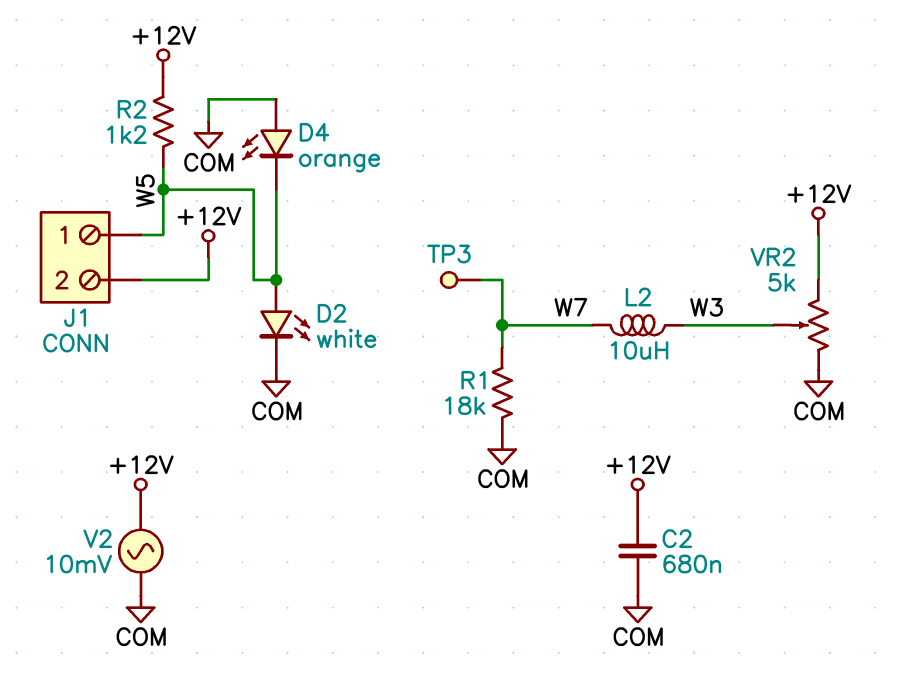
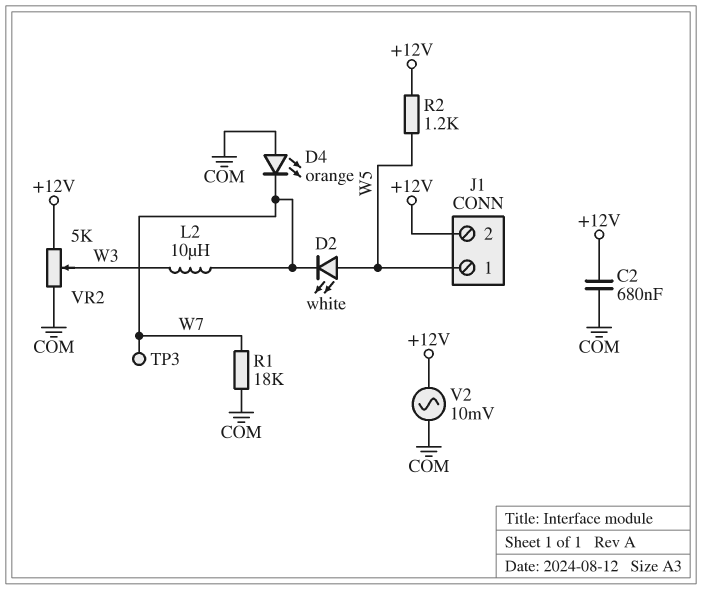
D2: LED white (A W5, K COM) -> LED white (A W5, K W7)
D4: LED orange (A COM, K W5) -> LED orange (A COM, K W7)

